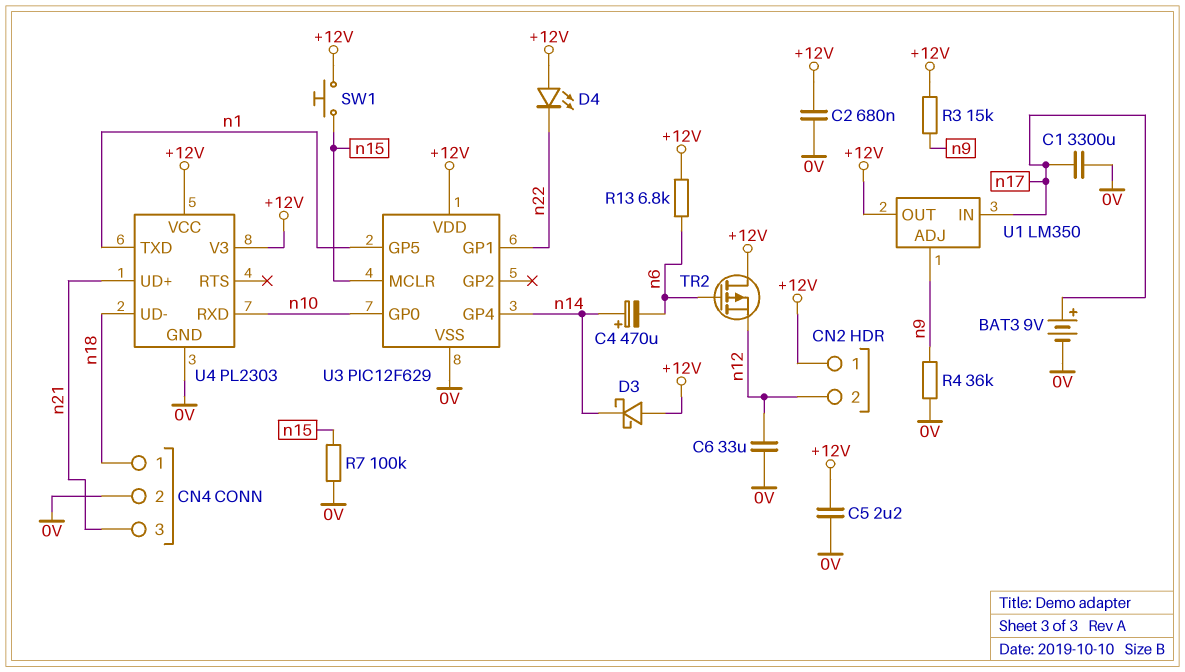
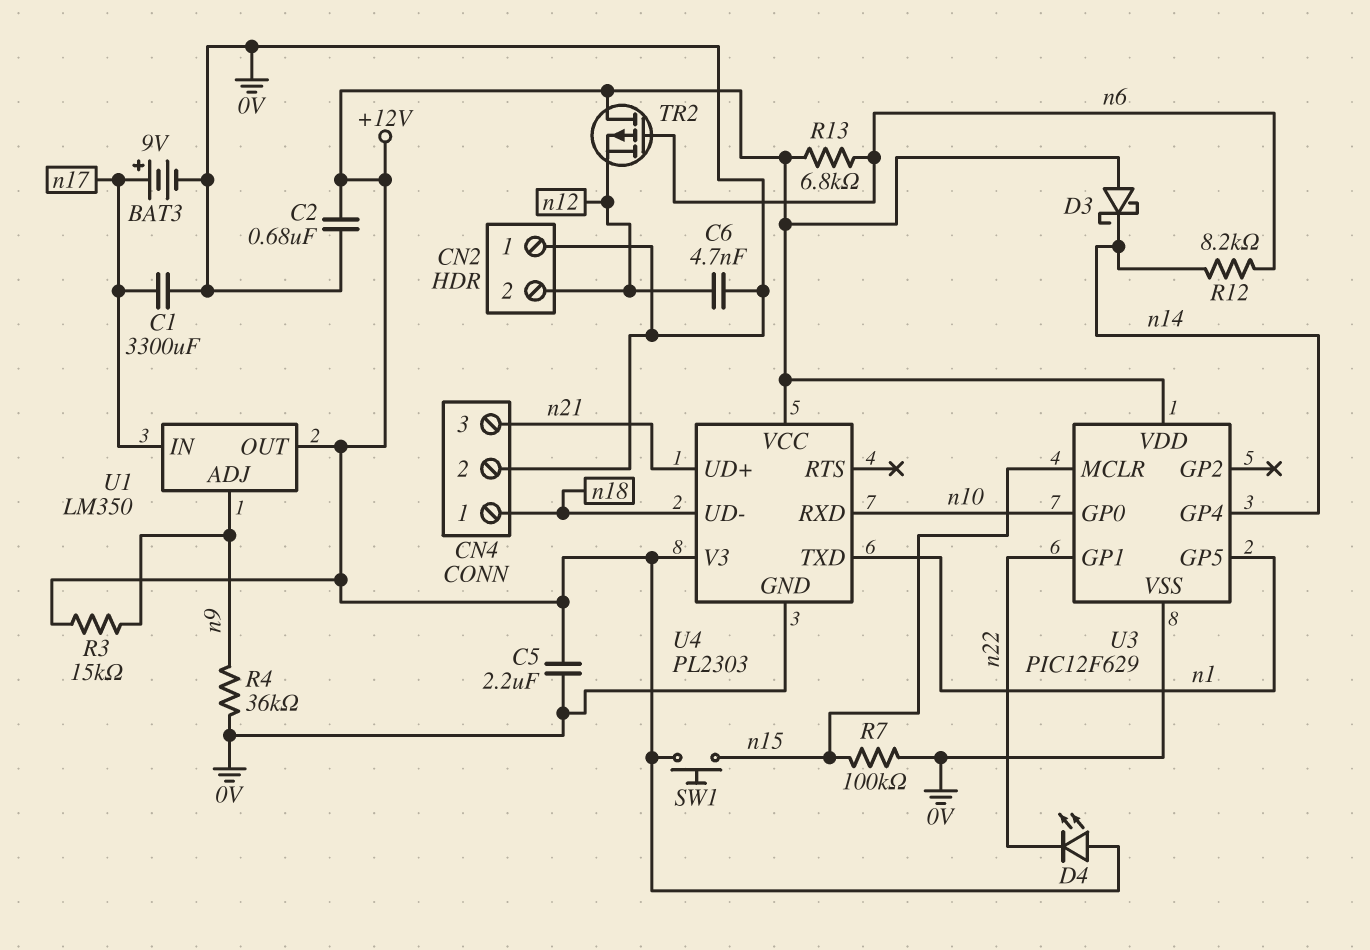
C4: 470uF (plus n14, minus n6) -> none
C6: 33uF (0V, n12) -> 4.7nF (0V, n12)
CN2 pin 1: +12V -> 0V
R12: none -> 8.2k (n6, n14)

